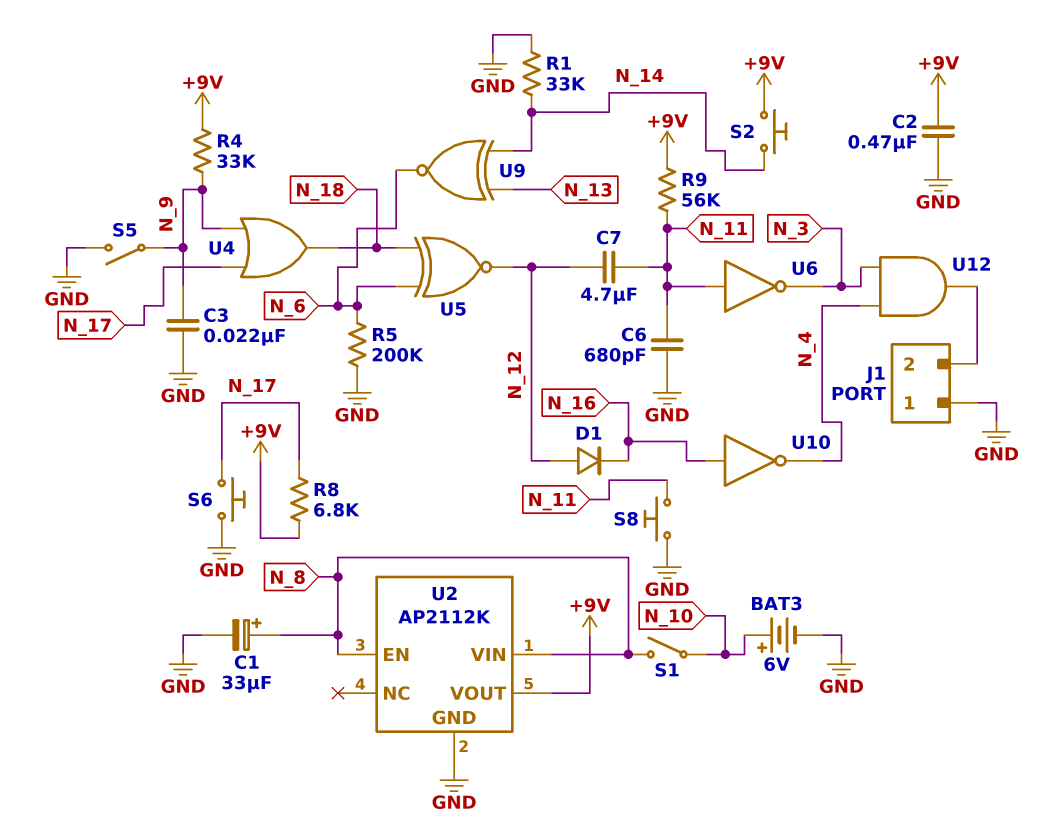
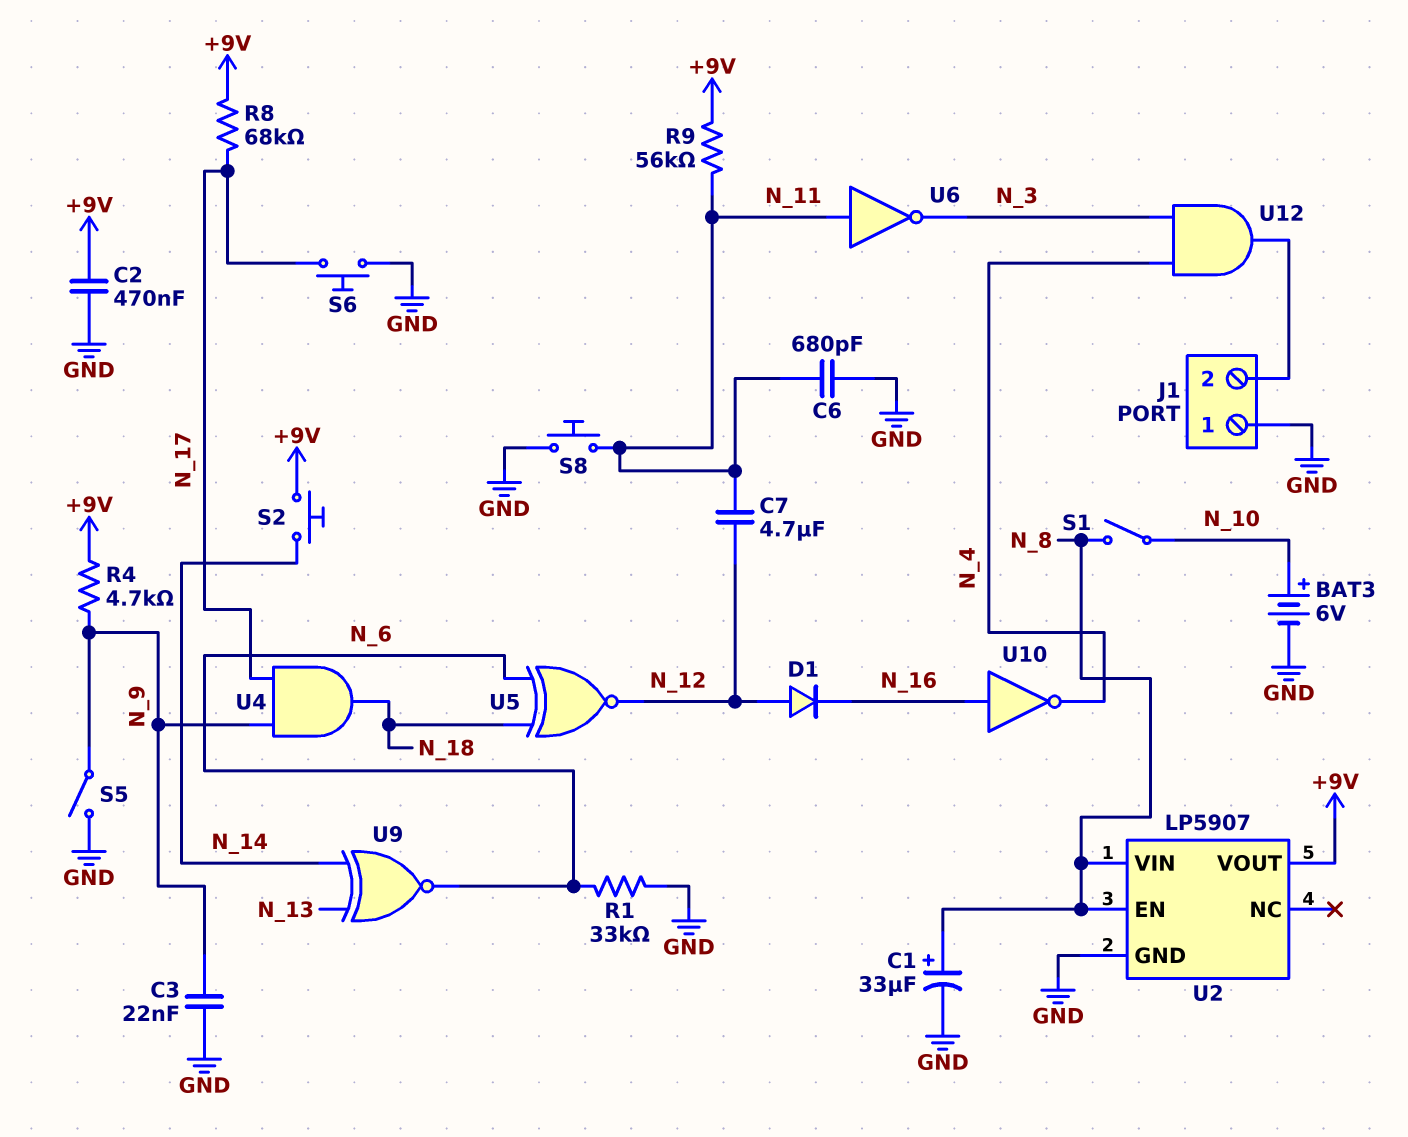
R1: 33k (GND, N_14) -> 33k (GND, N_6)
R4: 33k (+9V, N_9) -> 4.7k (+9V, N_9)
R5: 200k (GND, N_6) -> none
R8: 6.8k (+9V, N_17) -> 68k (+9V, N_17)
U2: AP2112K -> LP5907
U4: OR (in N_9, in N_17, out N_18) -> AND (in N_9, in N_17, out N_18)

